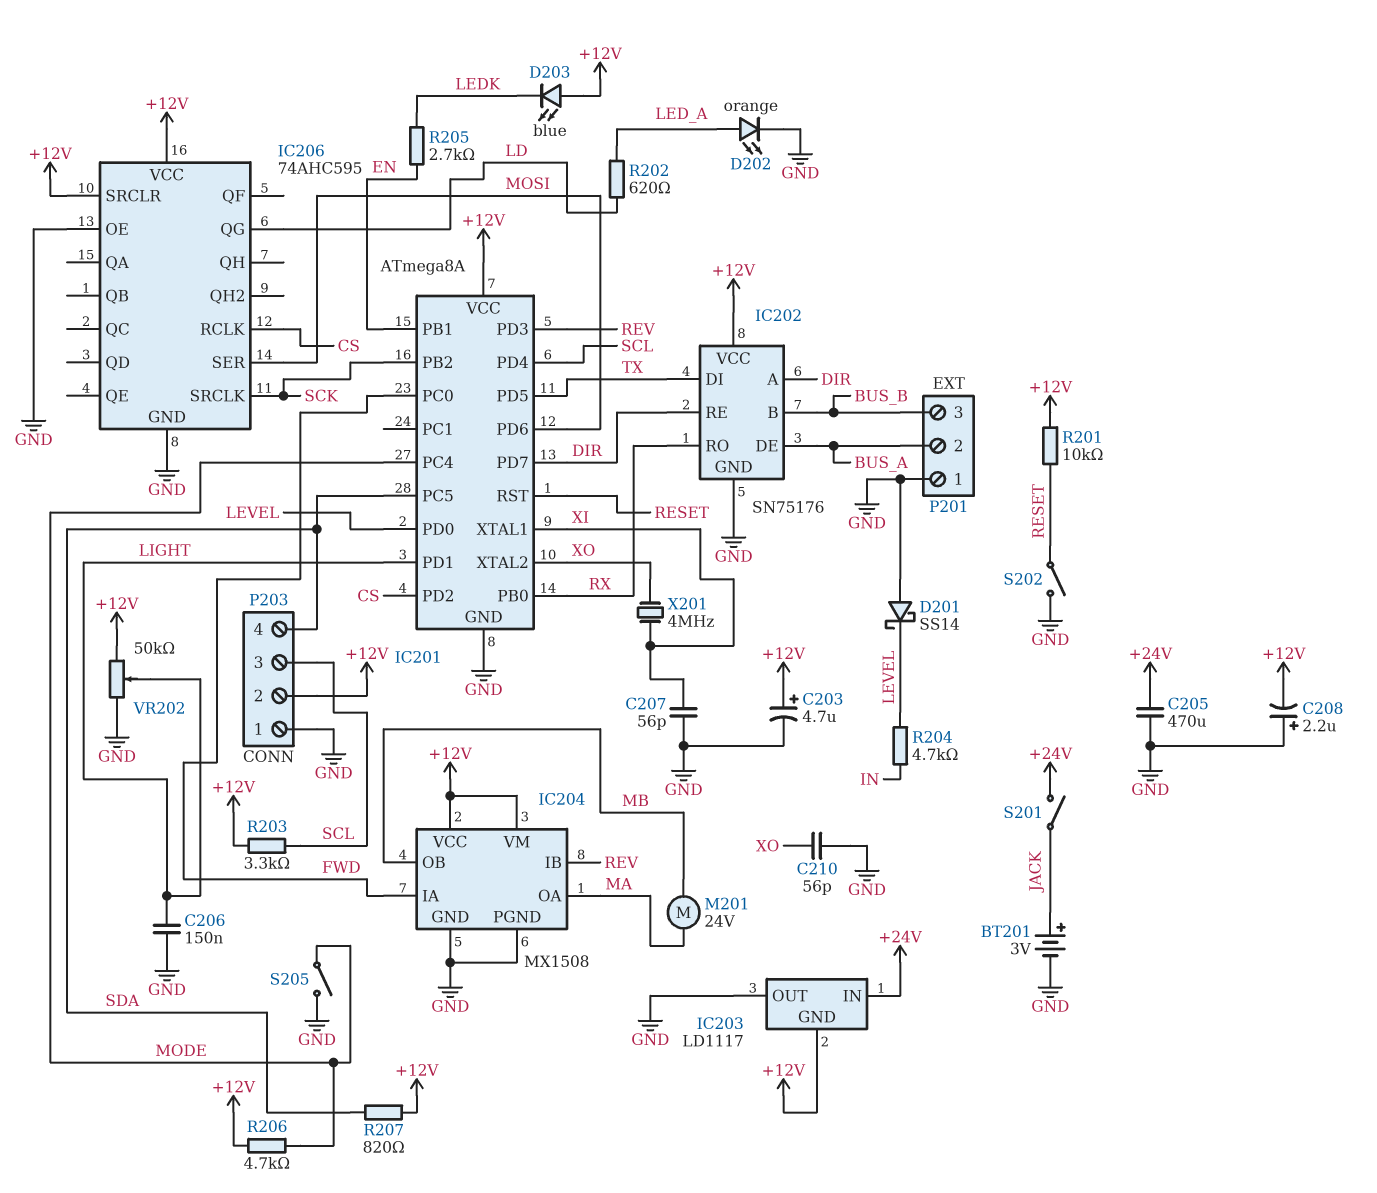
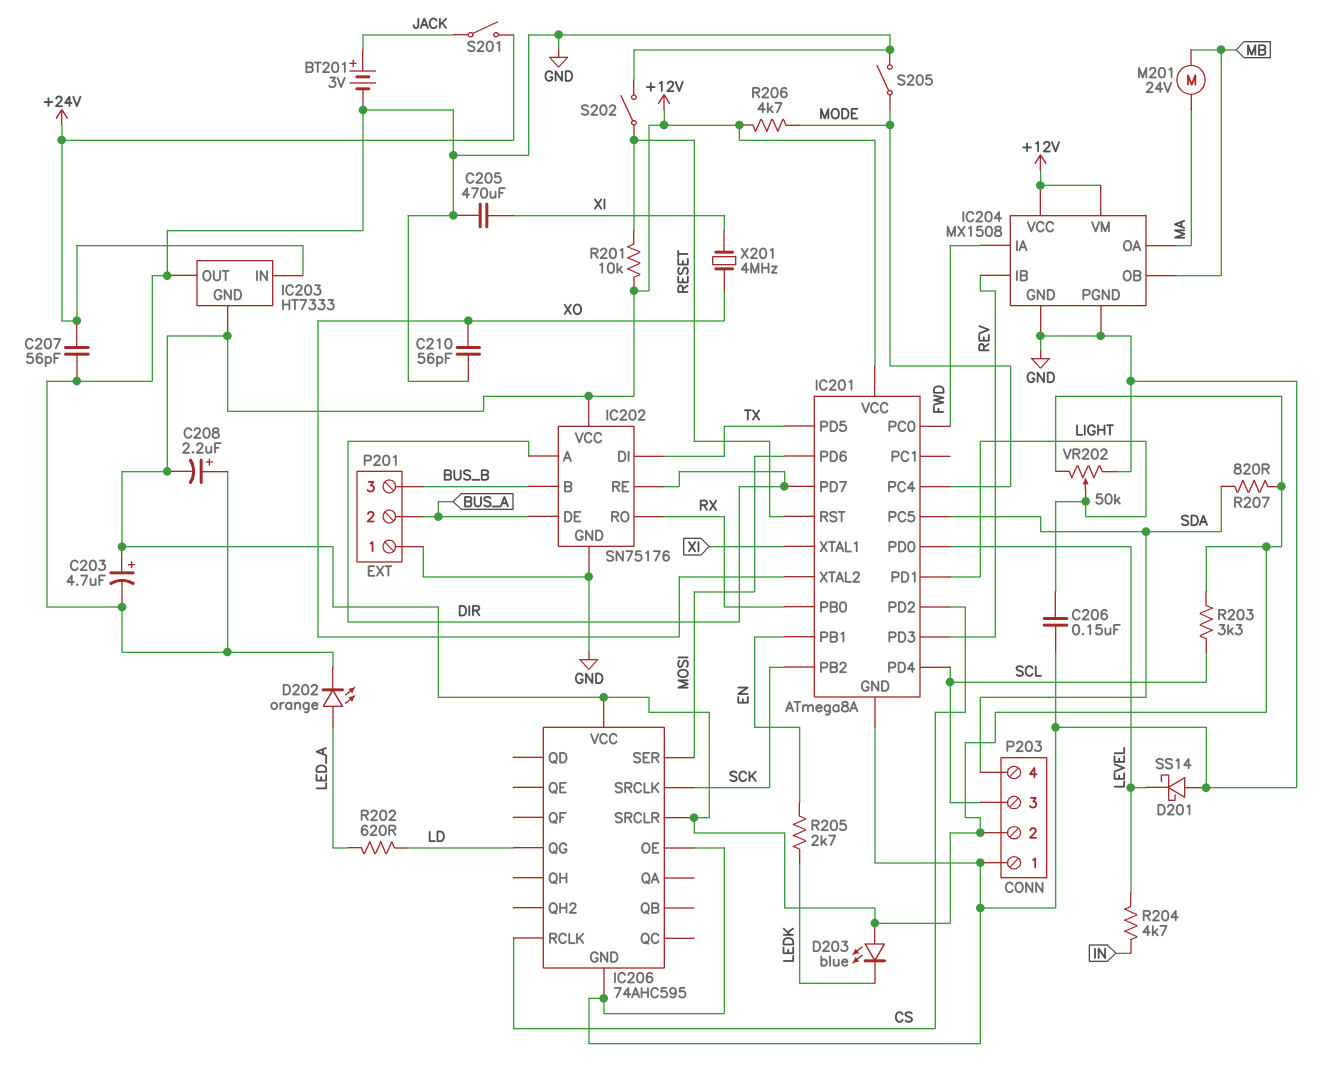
C205: 470uF (+24V, GND) -> 470uF (GND, XI)
C207: 56pF (GND, XI) -> 56pF (+24V, GND)
IC203: LD1117 -> HT7333

